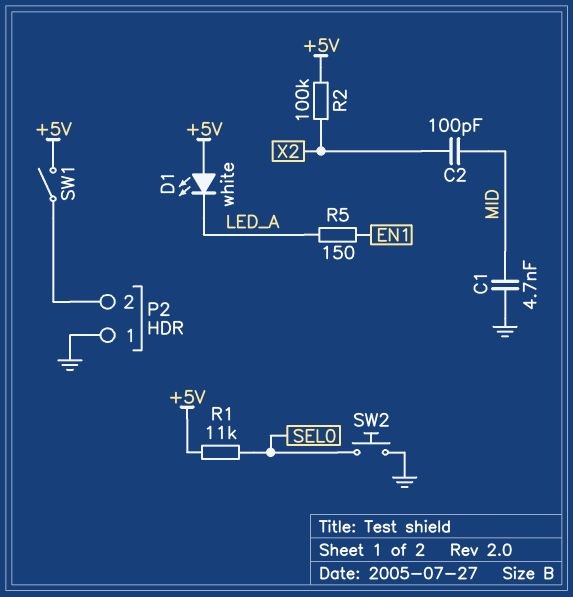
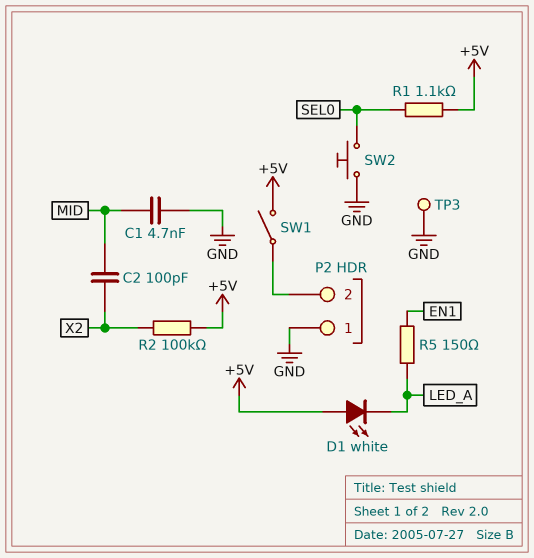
R1: 11k (+5V, SEL0) -> 1.1k (+5V, SEL0)
TP3: none -> test point (GND)

